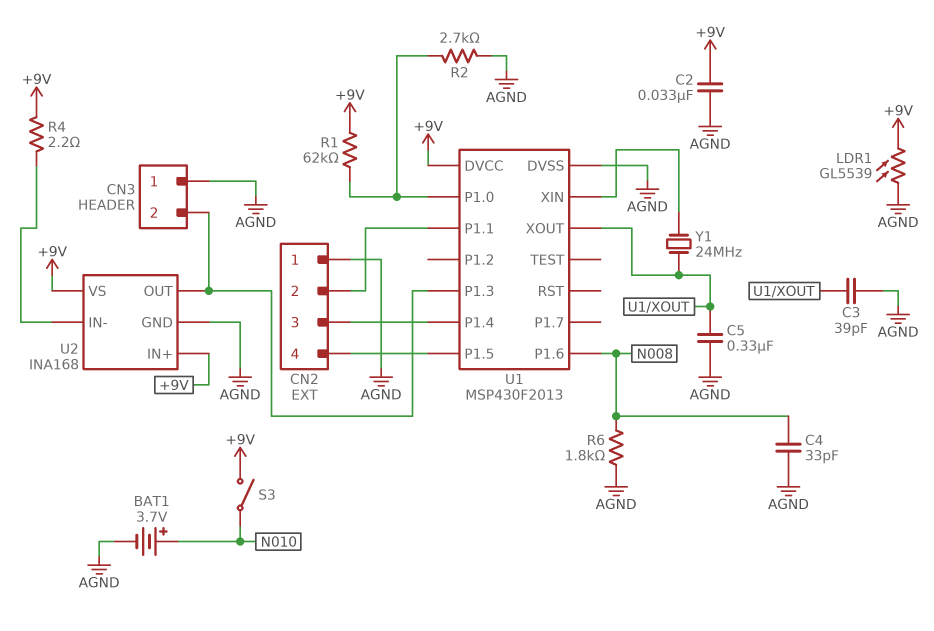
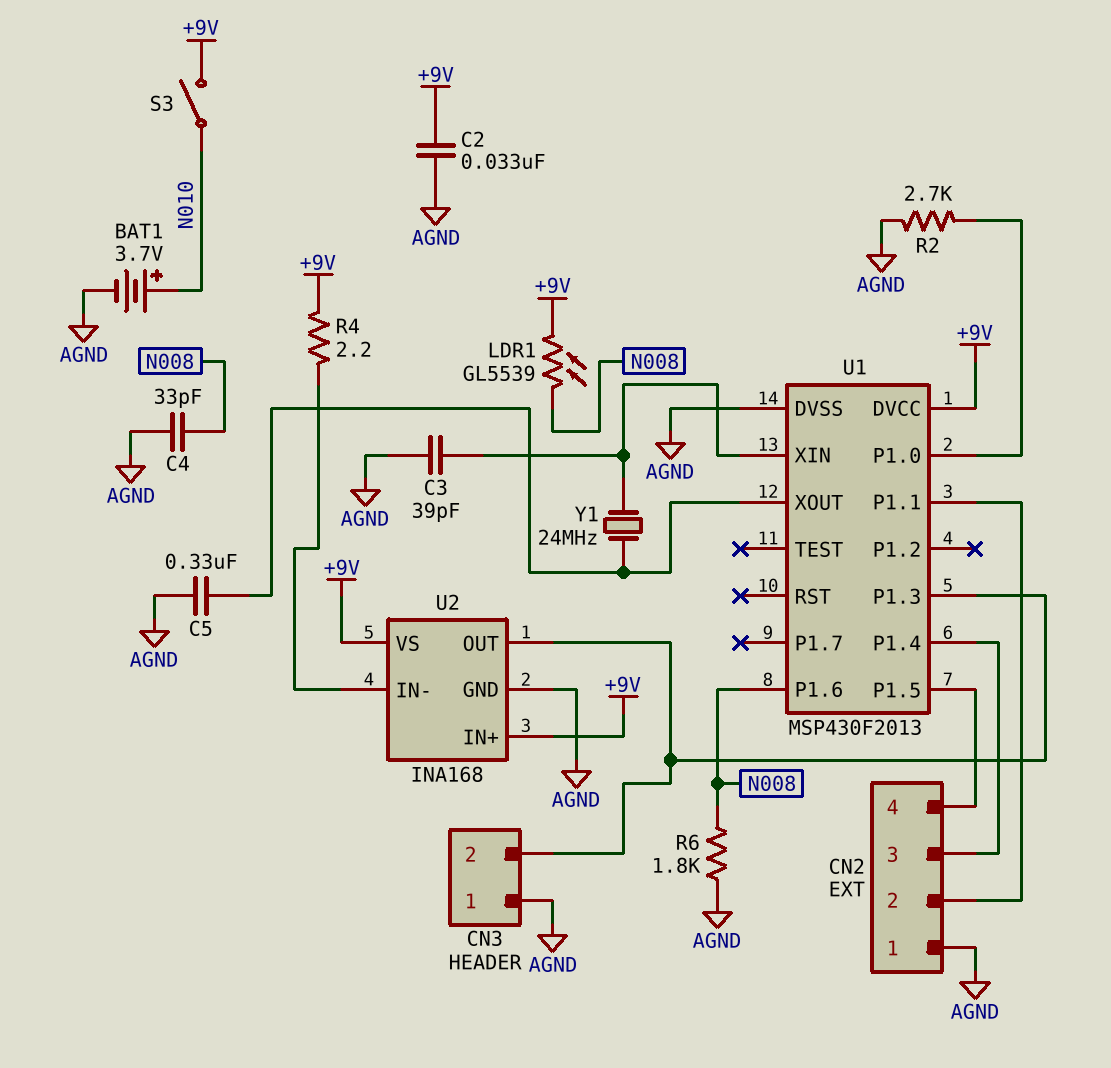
C3: 39pF (AGND, U1/XOUT) -> 39pF (AGND, U1/XIN)
LDR1: GL5539 (+9V, AGND) -> GL5539 (+9V, N008)
R1: 62k (+9V, U1/P1.0) -> none

